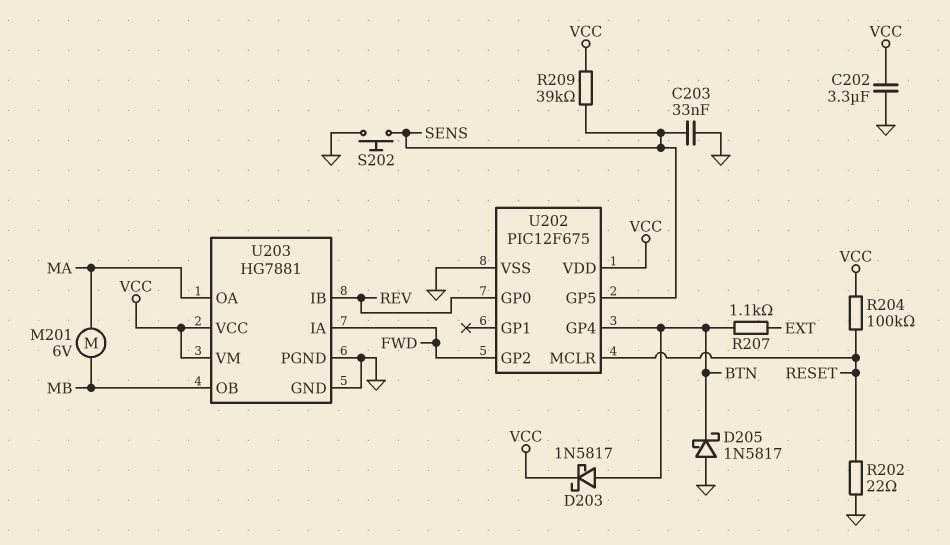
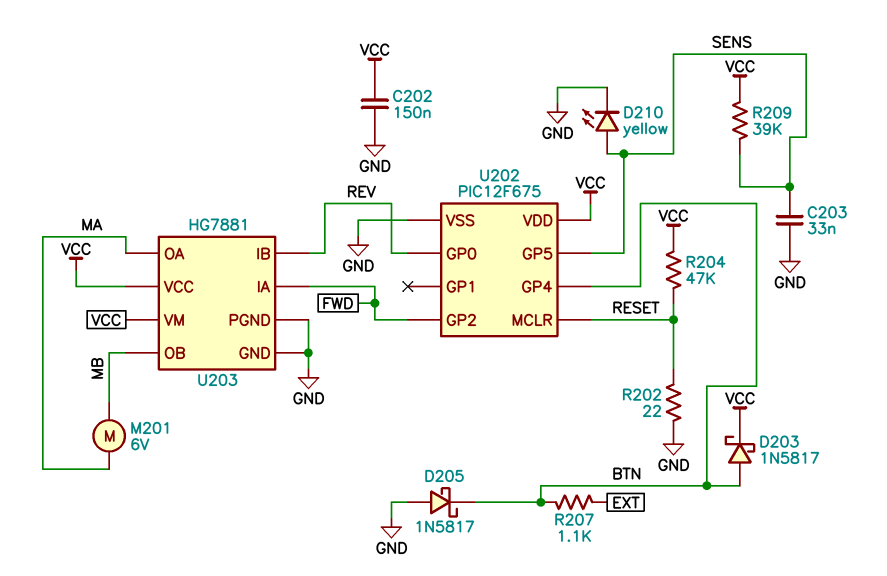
C202: 3.3uF (GND, VCC) -> 150nF (GND, VCC)
D210: none -> LED yellow (A SENS, K GND)
R204: 100k (RESET, VCC) -> 47k (RESET, VCC)
S202: button (GND, SENS) -> none

